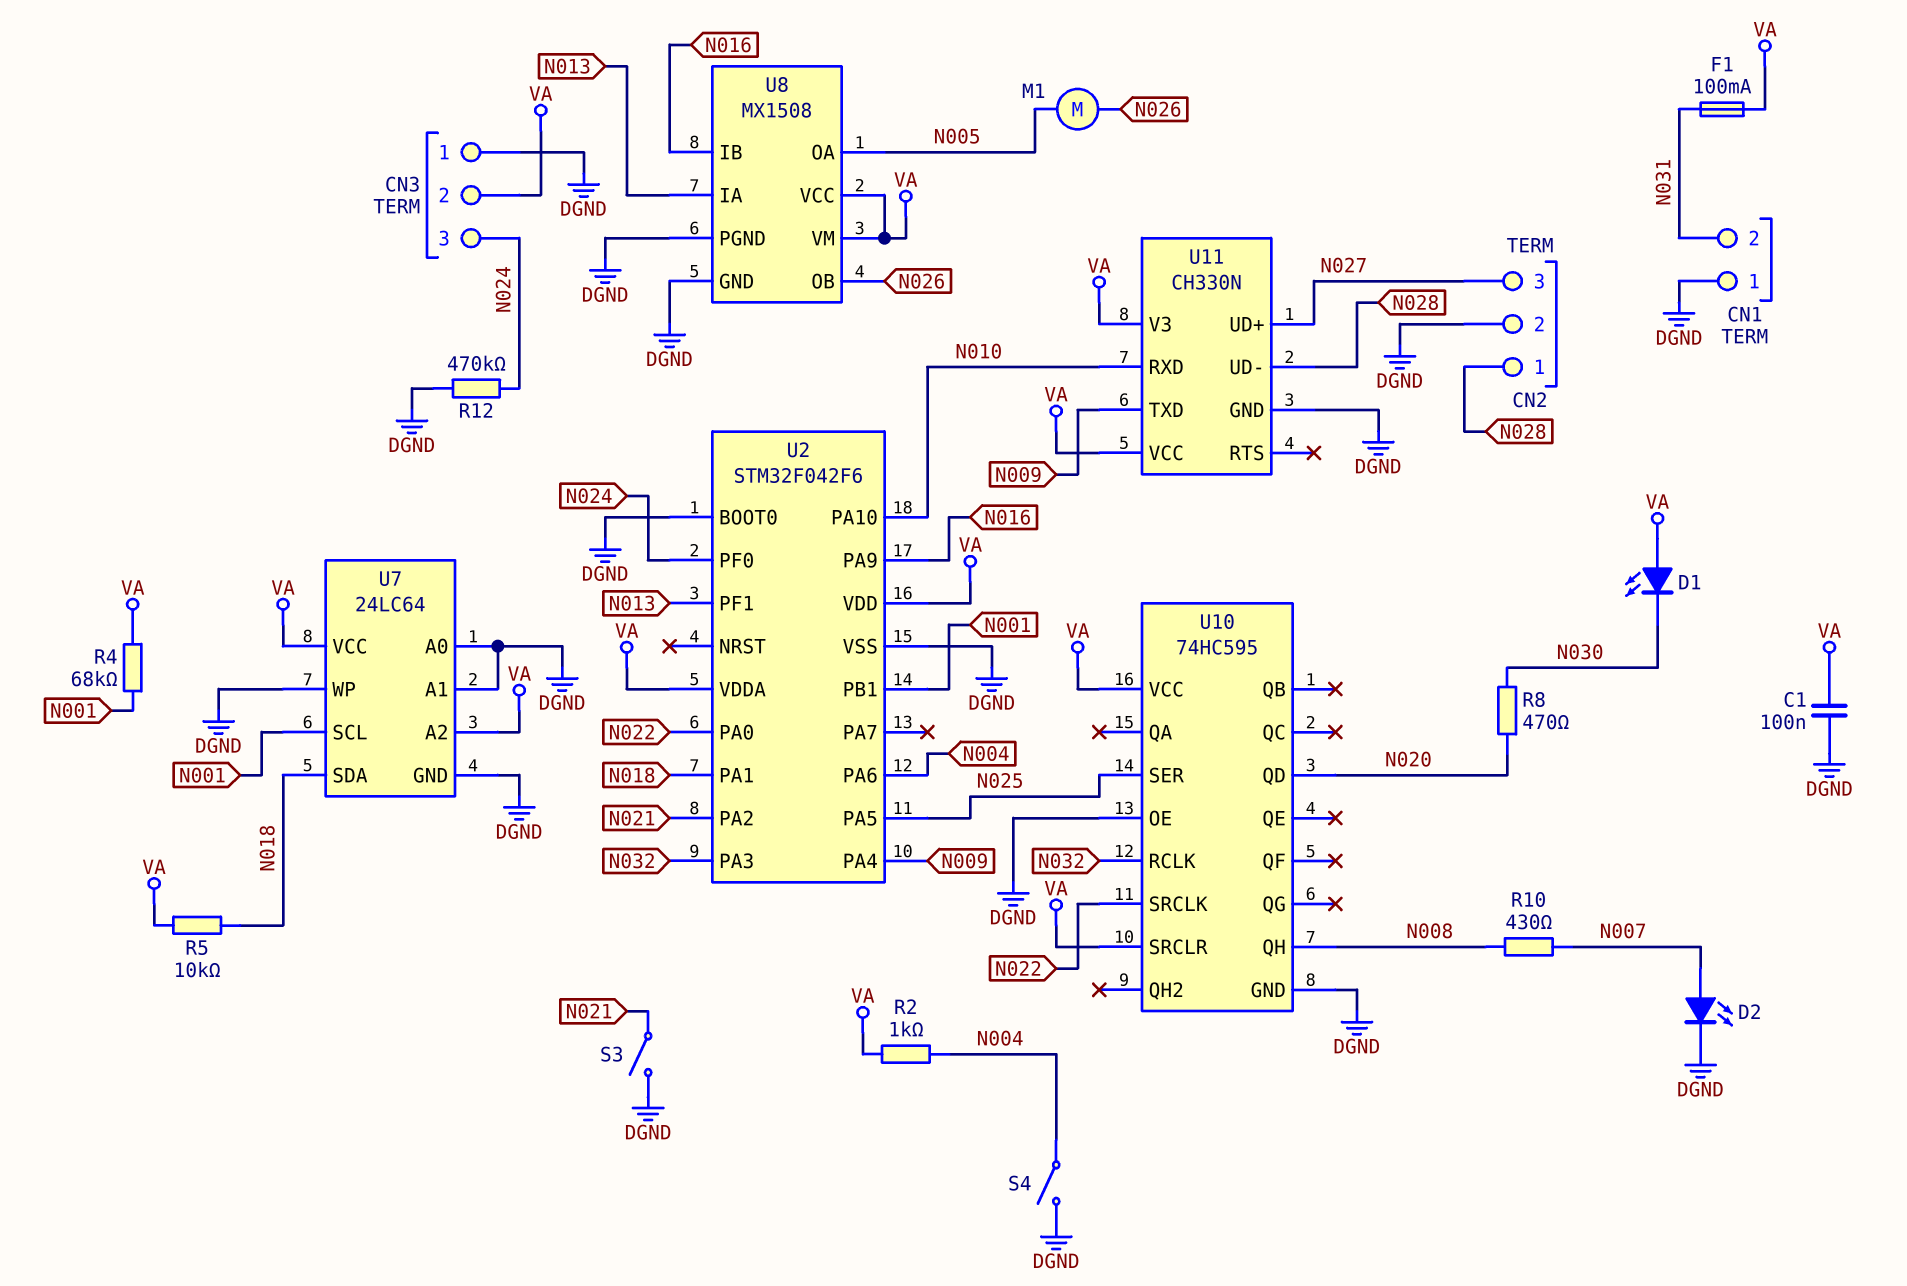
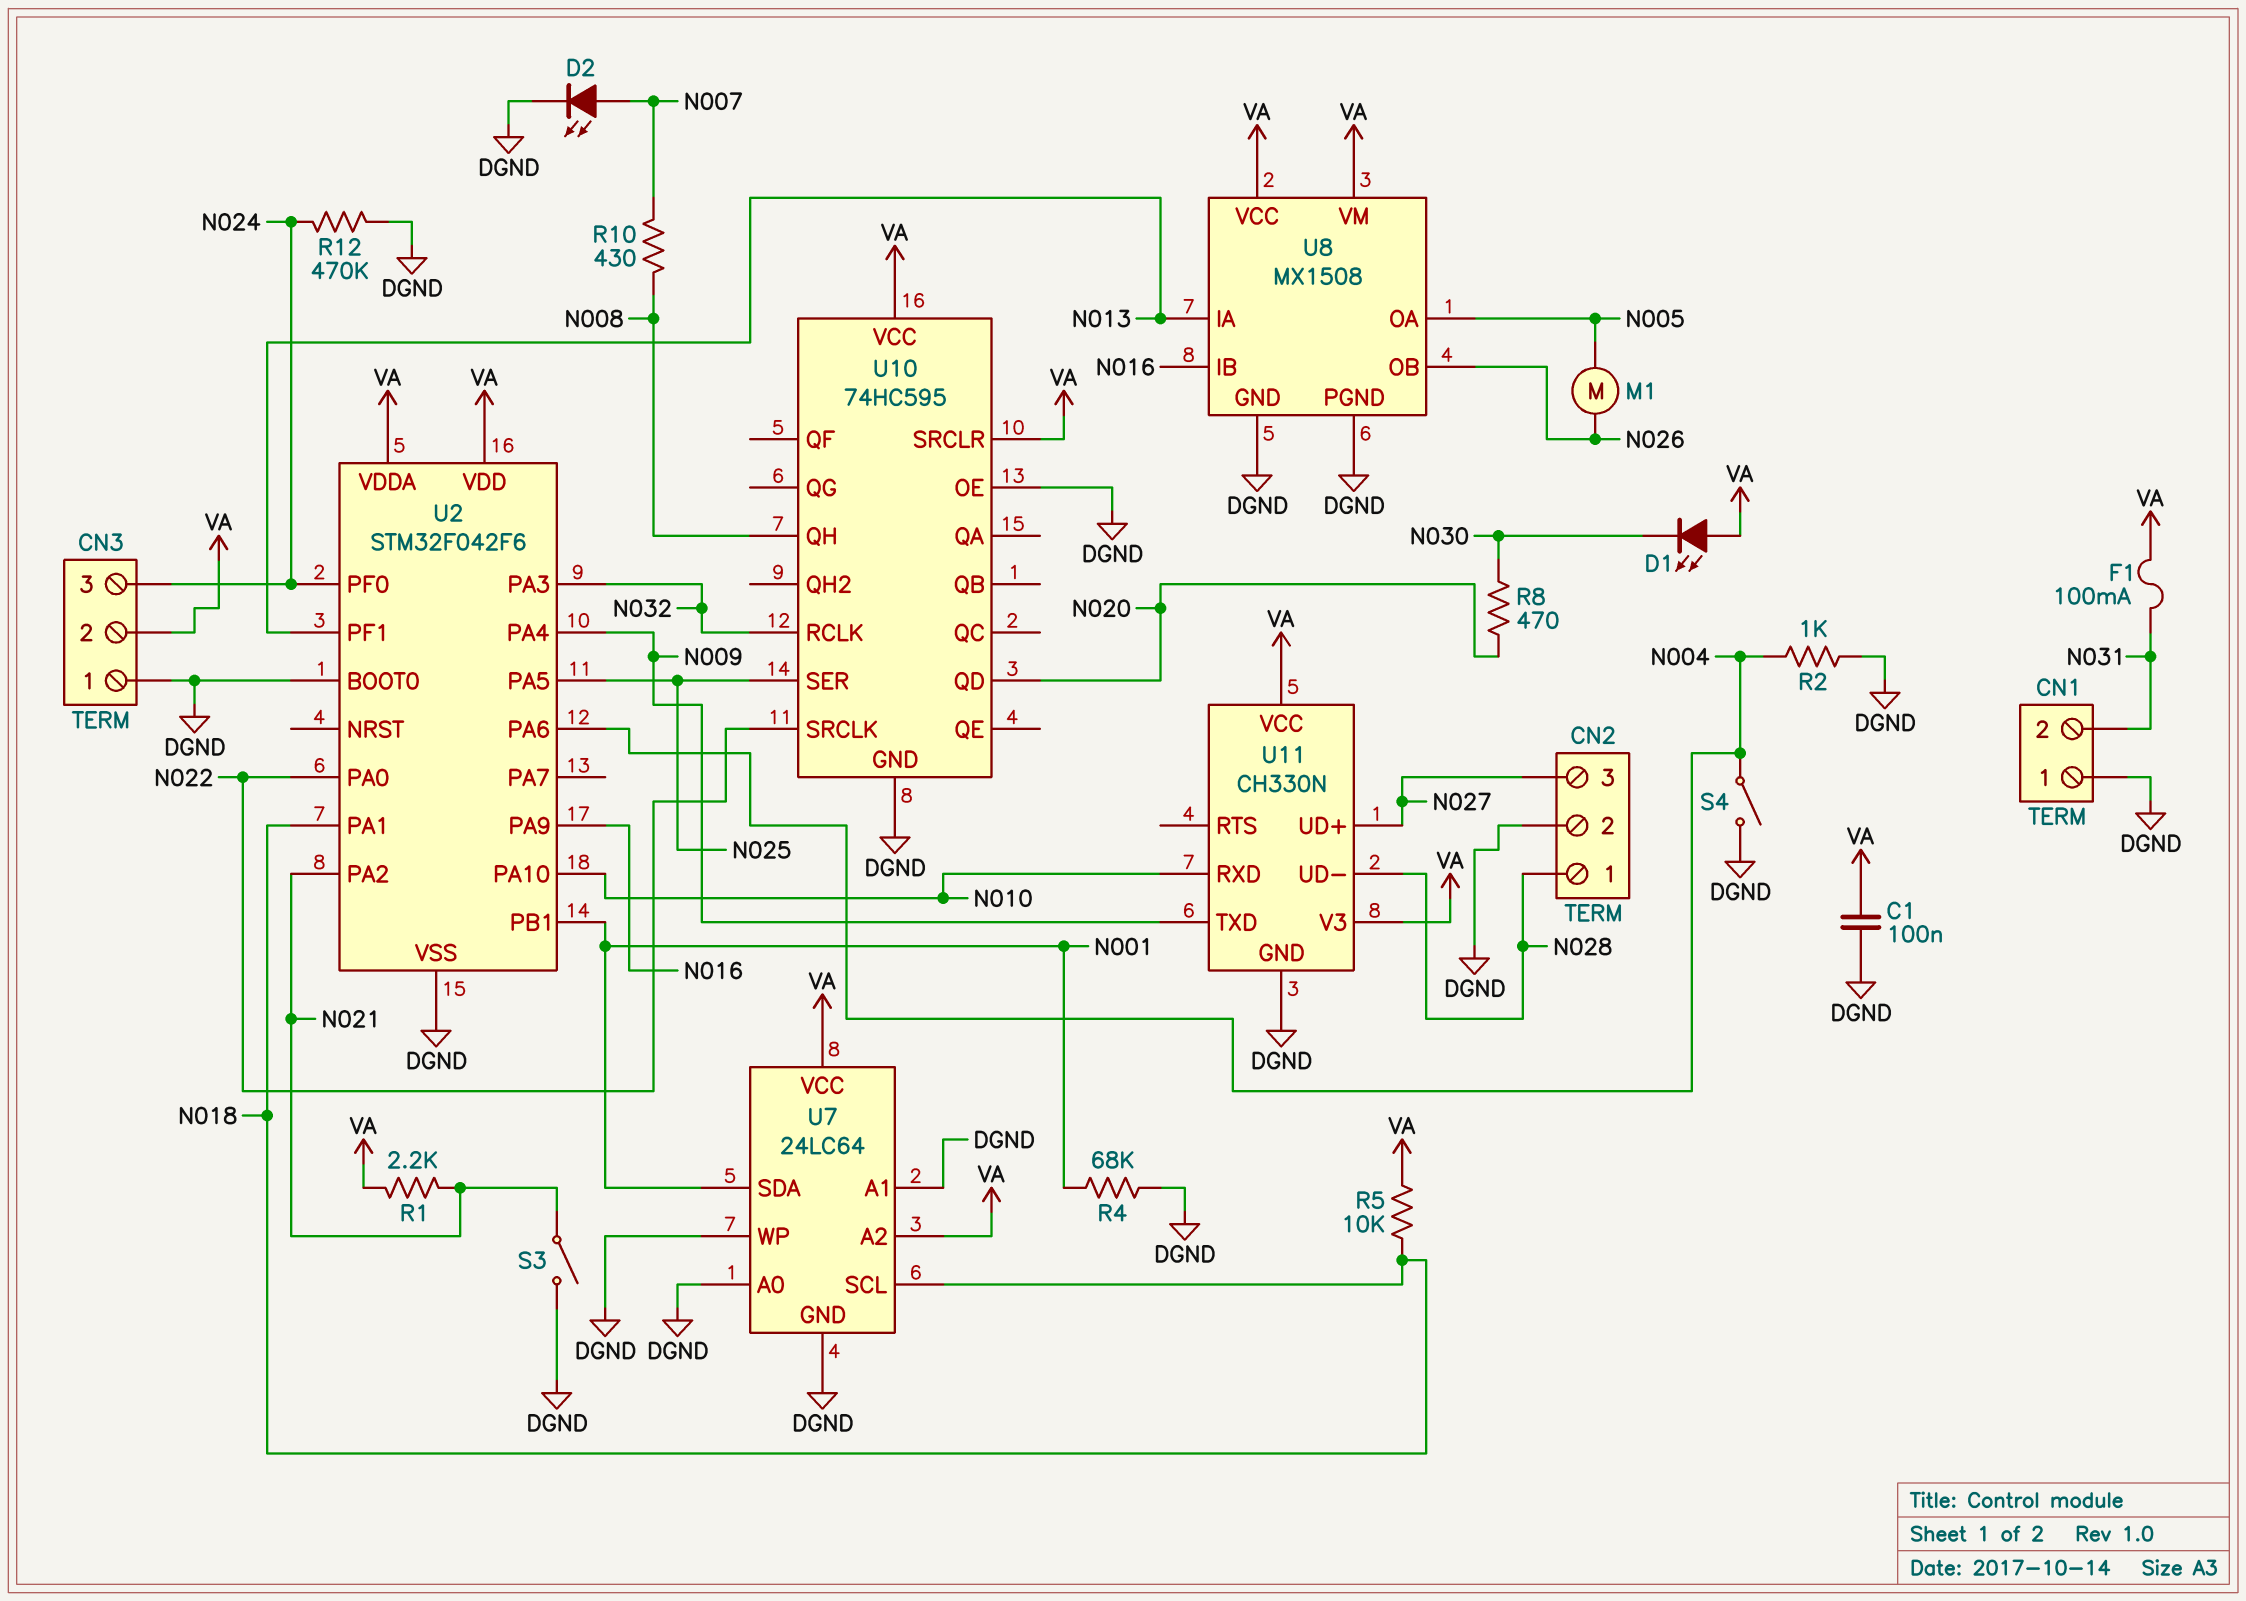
R1: none -> 2.2k (N021, VA)
R2: 1k (N004, VA) -> 1k (DGND, N004)
R4: 68k (N001, VA) -> 68k (DGND, N001)
U7 pin SCL: N001 -> N018
U7 pin SDA: N018 -> N001

